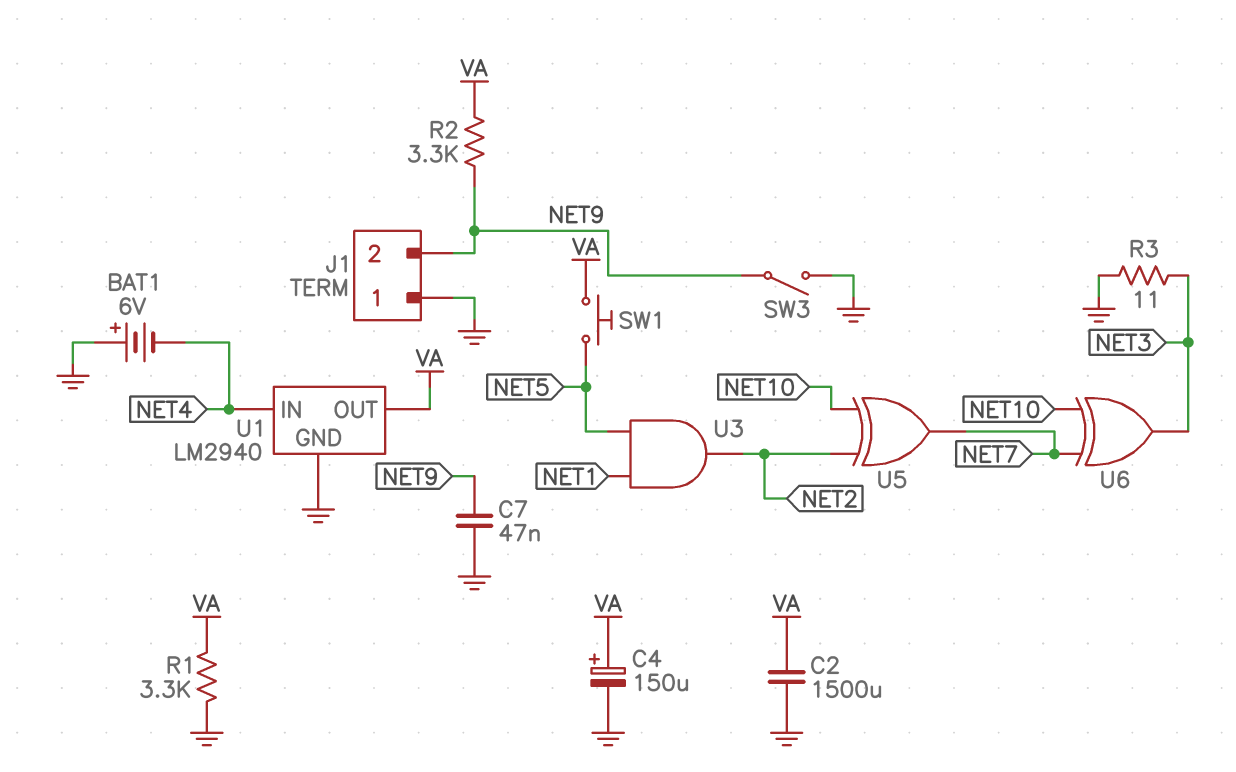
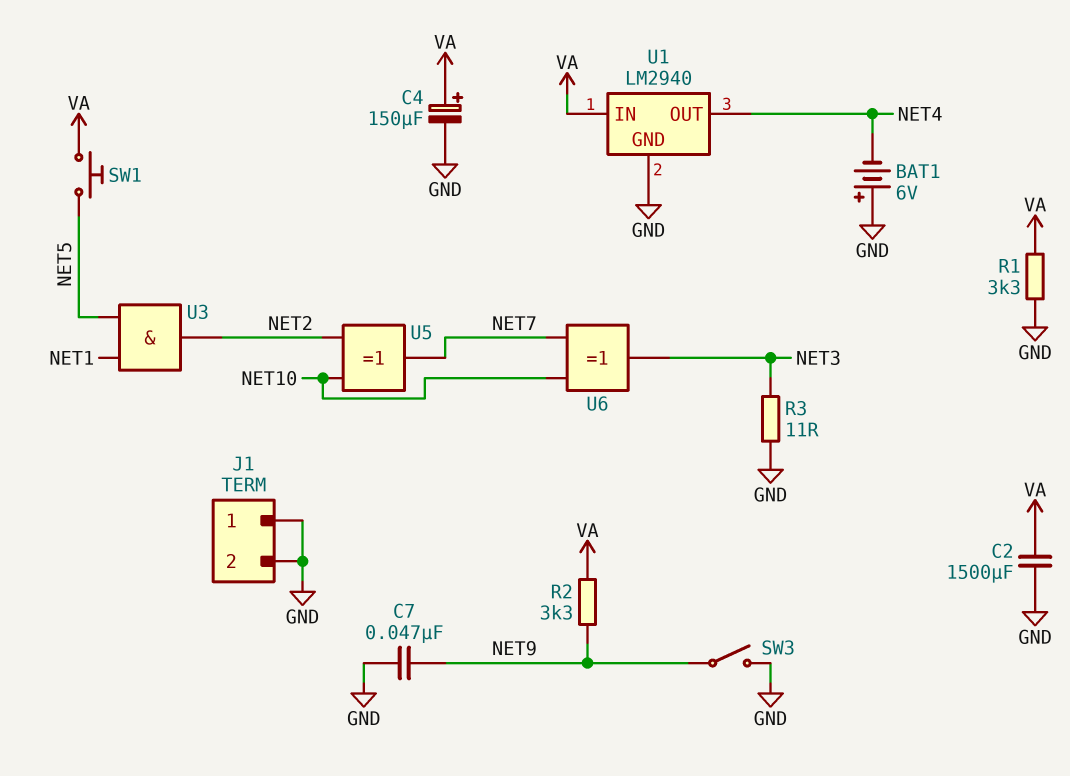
J1 pin 2: NET9 -> GND
U1 pin IN: NET4 -> VA
U1 pin OUT: VA -> NET4

